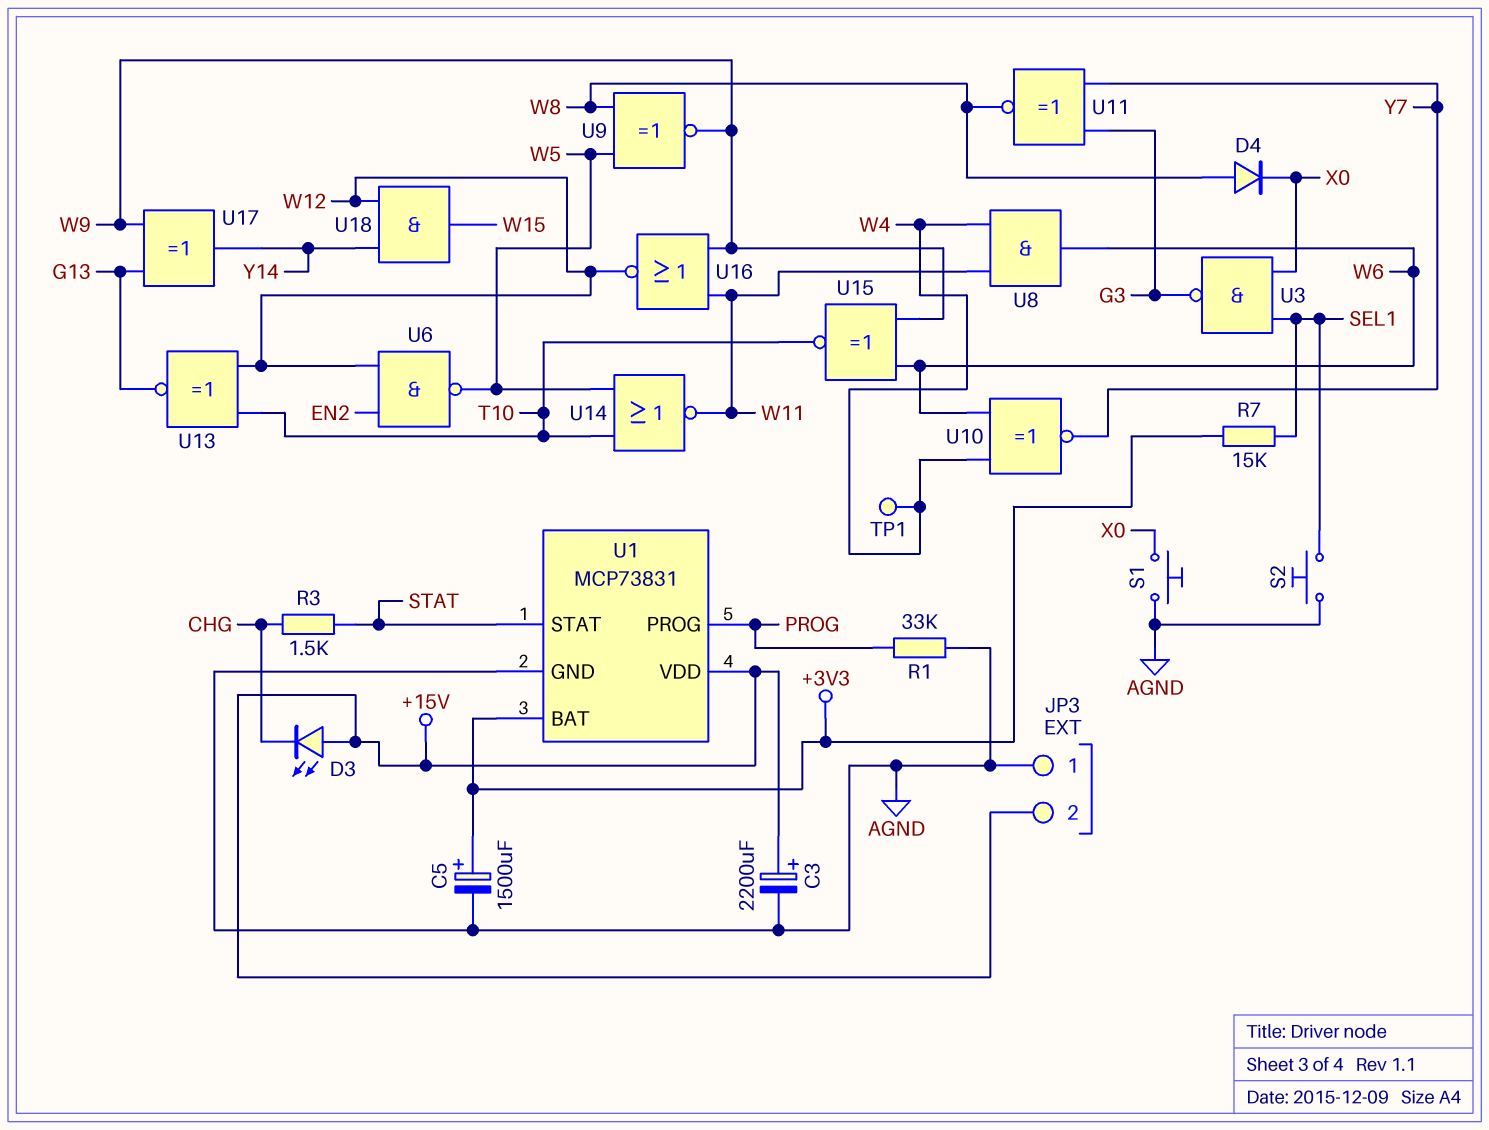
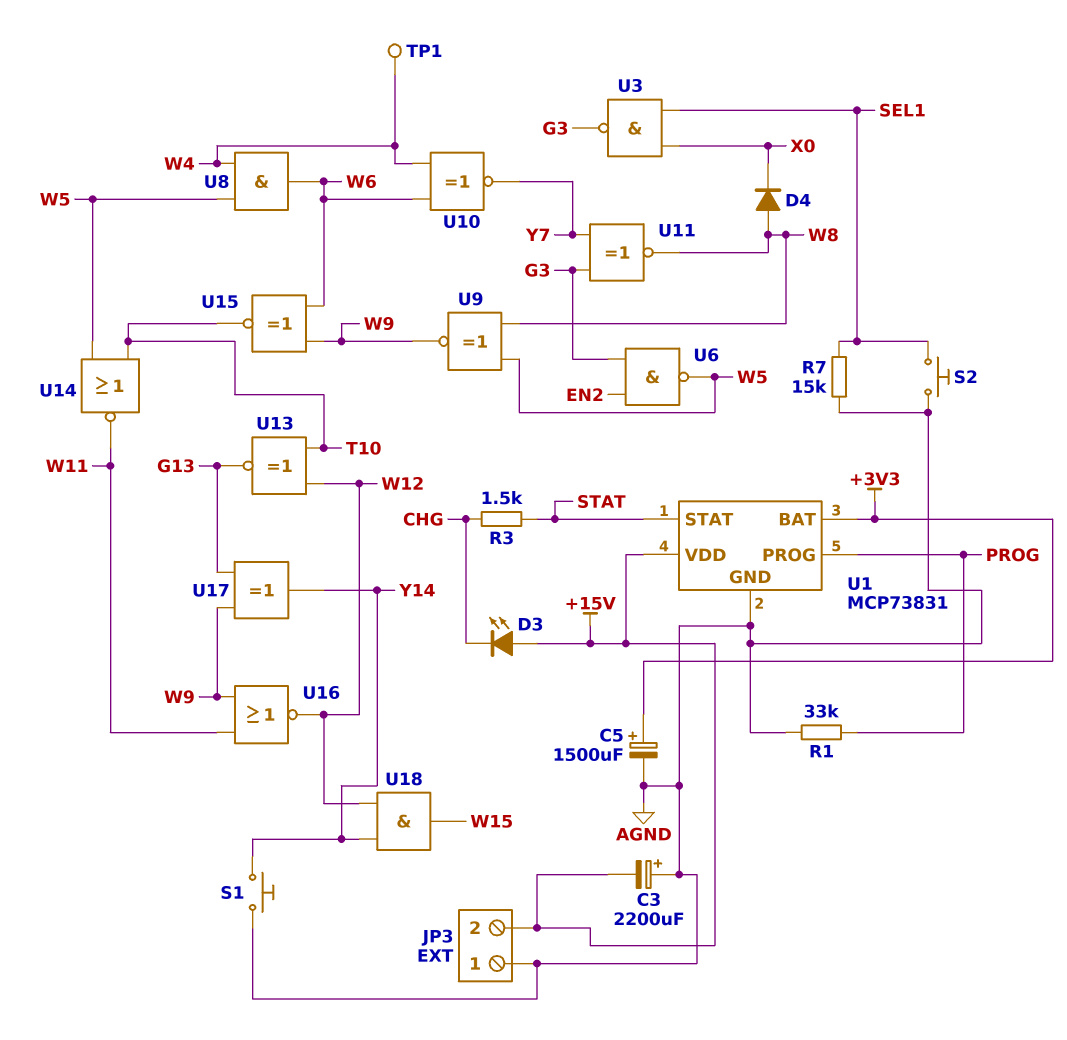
C3: 2200uF (plus +15V, minus AGND) -> 2200uF (plus AGND, minus +15V)
R7: 15k (+3V3, SEL1) -> 15k (AGND, SEL1)
S1: button (AGND, X0) -> button (AGND, Y14)
U6: NAND (in EN2, in W12, out W5) -> NAND (in EN2, in G3, out W5)
U8: AND (in W4, in W11, out W6) -> AND (in W4, in W5, out W6)

